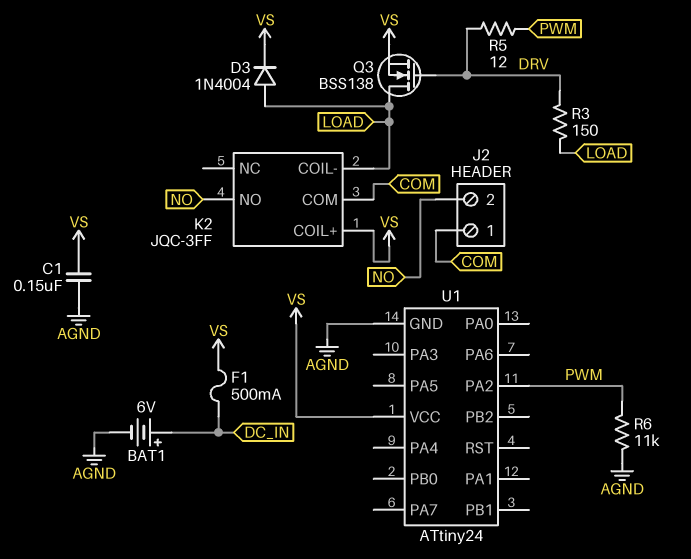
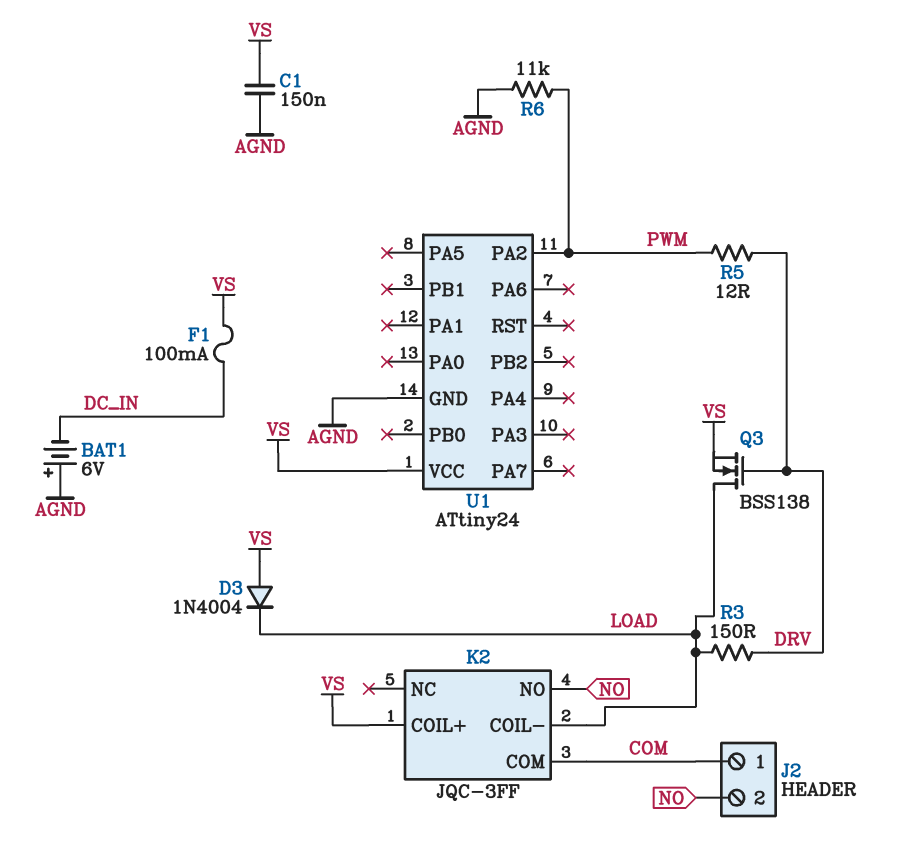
BAT1: 6V (plus DC_IN, minus AGND) -> 6V (plus AGND, minus DC_IN)
D3: diode 1N4004 (A LOAD, K VS) -> diode 1N4004 (A VS, K LOAD)
F1: 500mA (DC_IN, VS) -> 100mA (DC_IN, VS)

